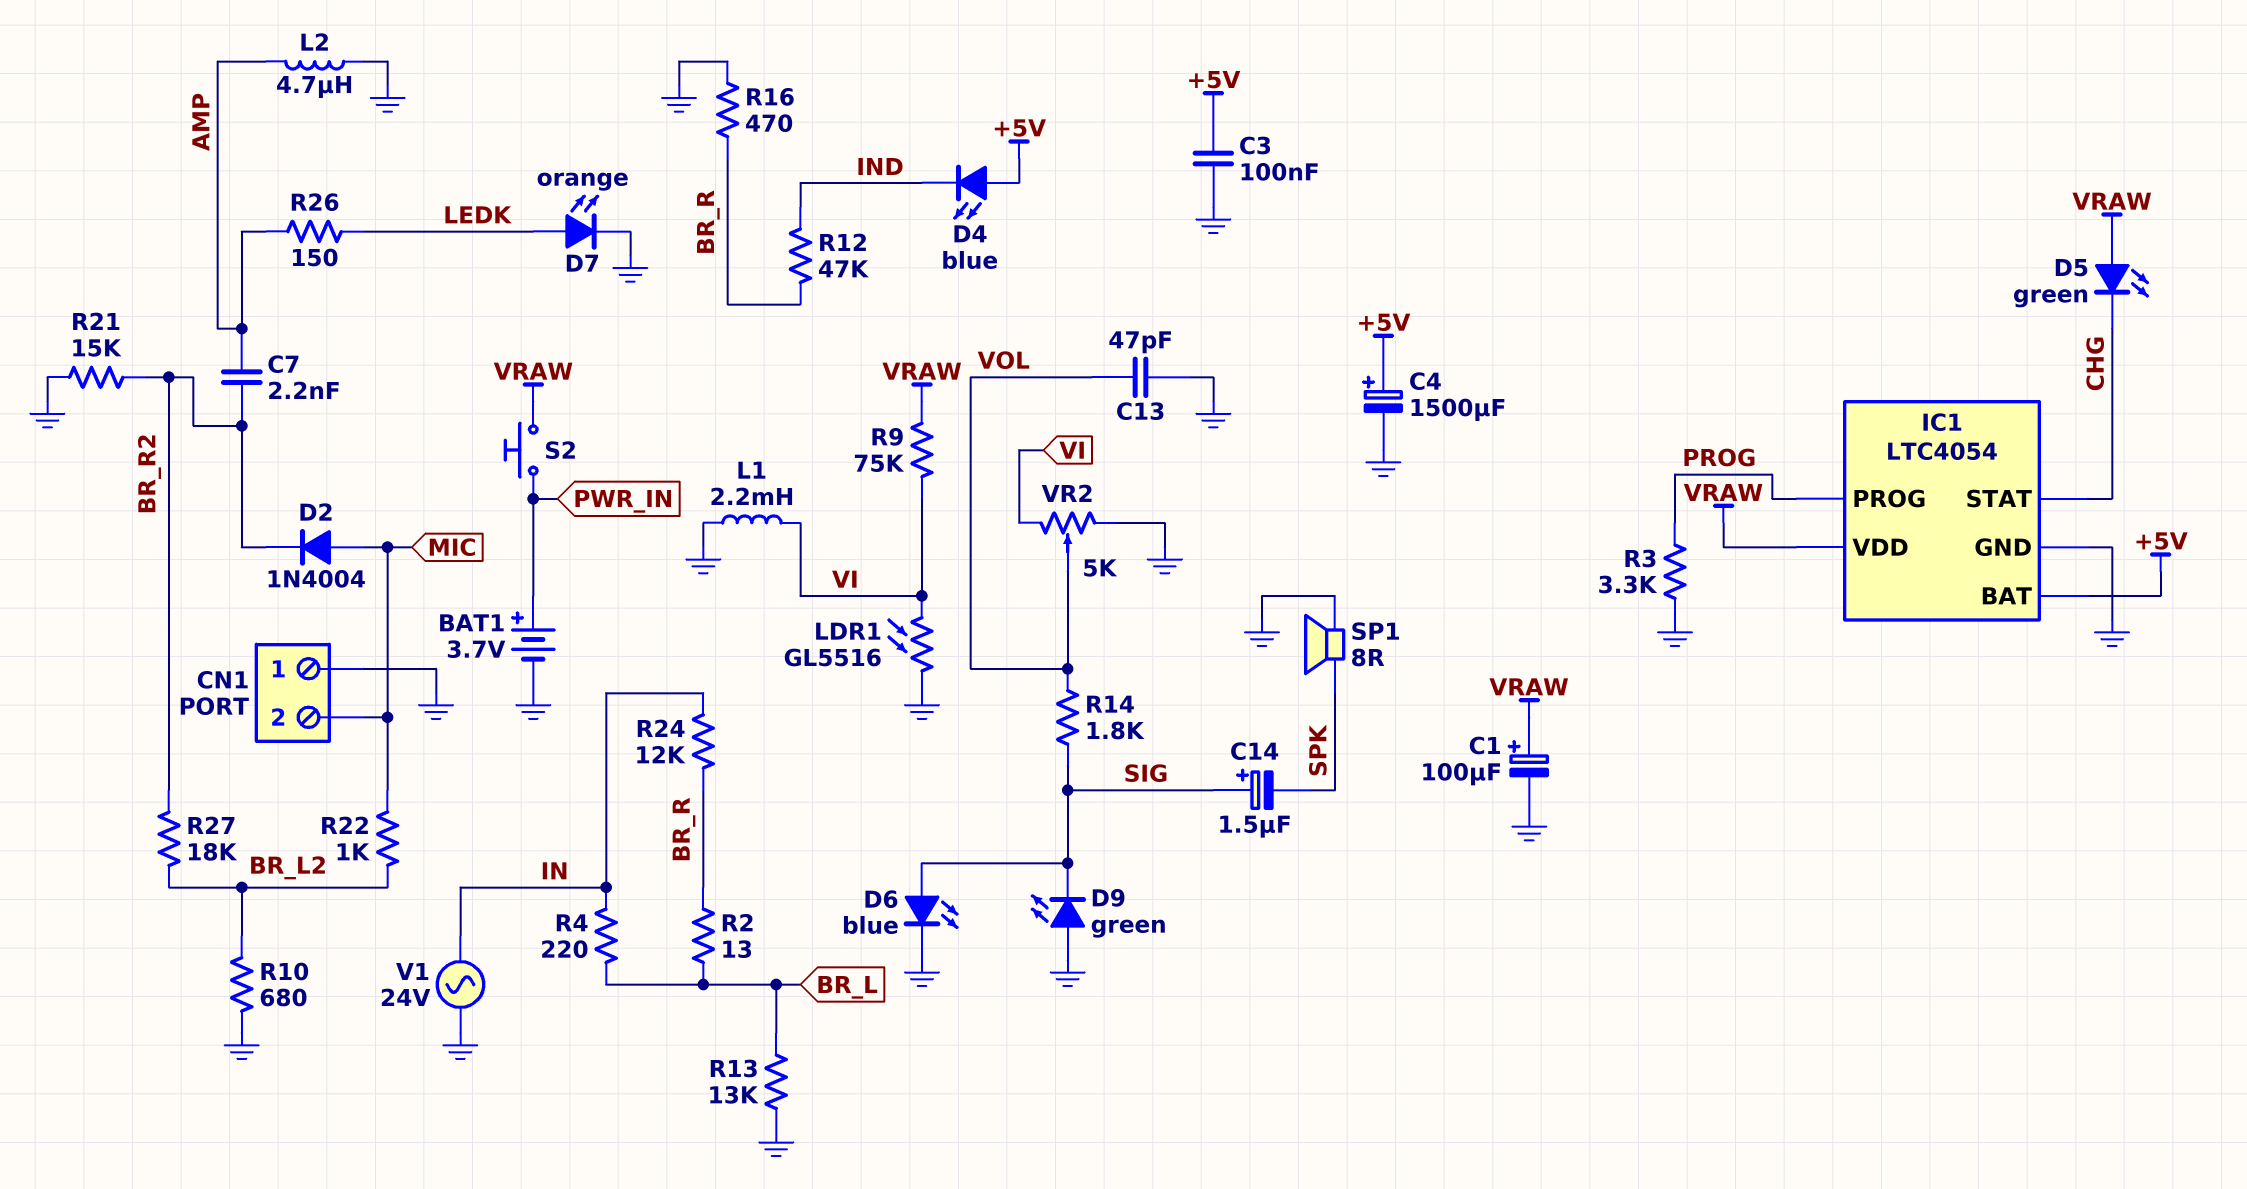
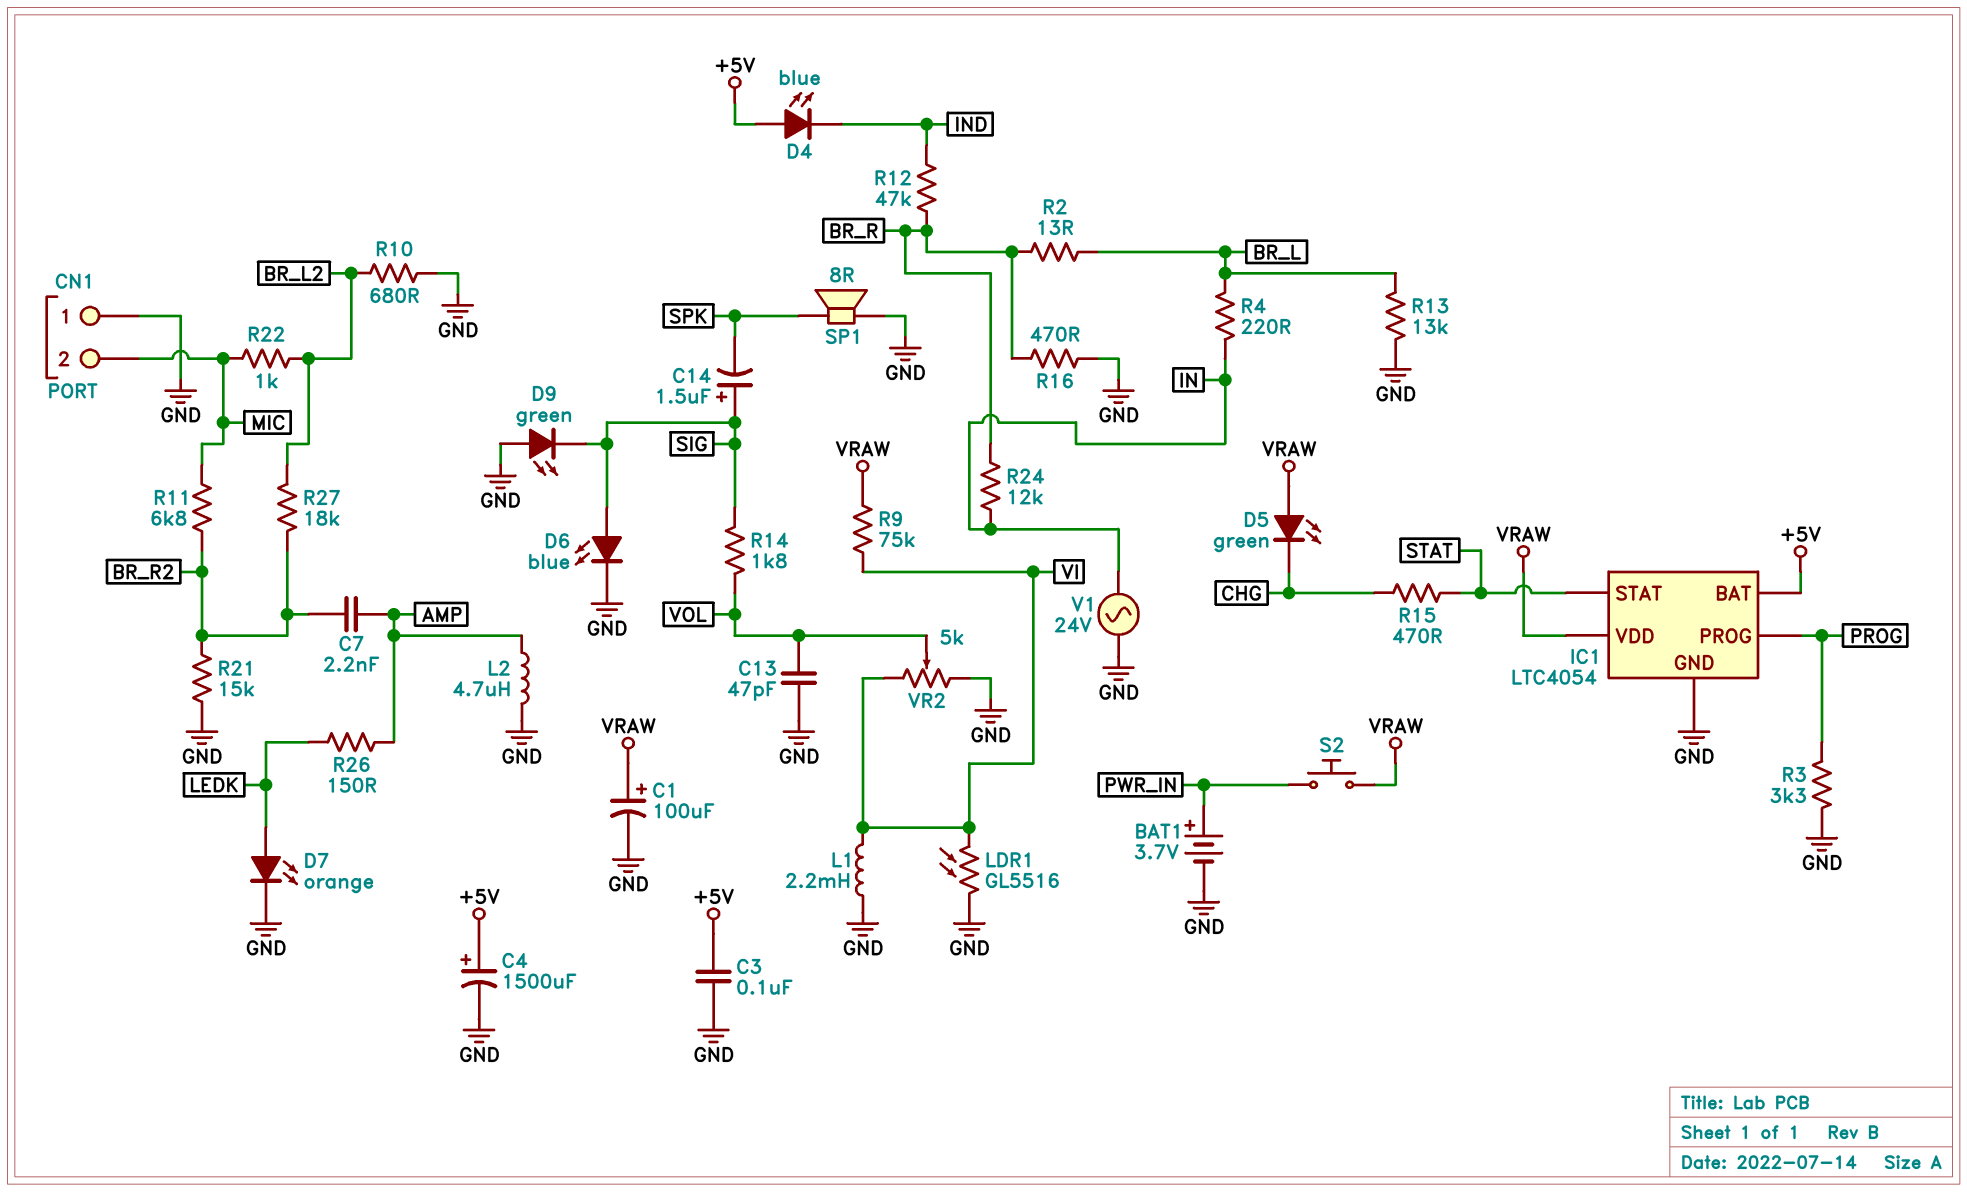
D2: diode 1N4004 (A MIC, K BR_R2) -> none
IC1 pin STAT: CHG -> STAT
R11: none -> 6.8k (BR_R2, MIC)
R15: none -> 470 (CHG, STAT)

